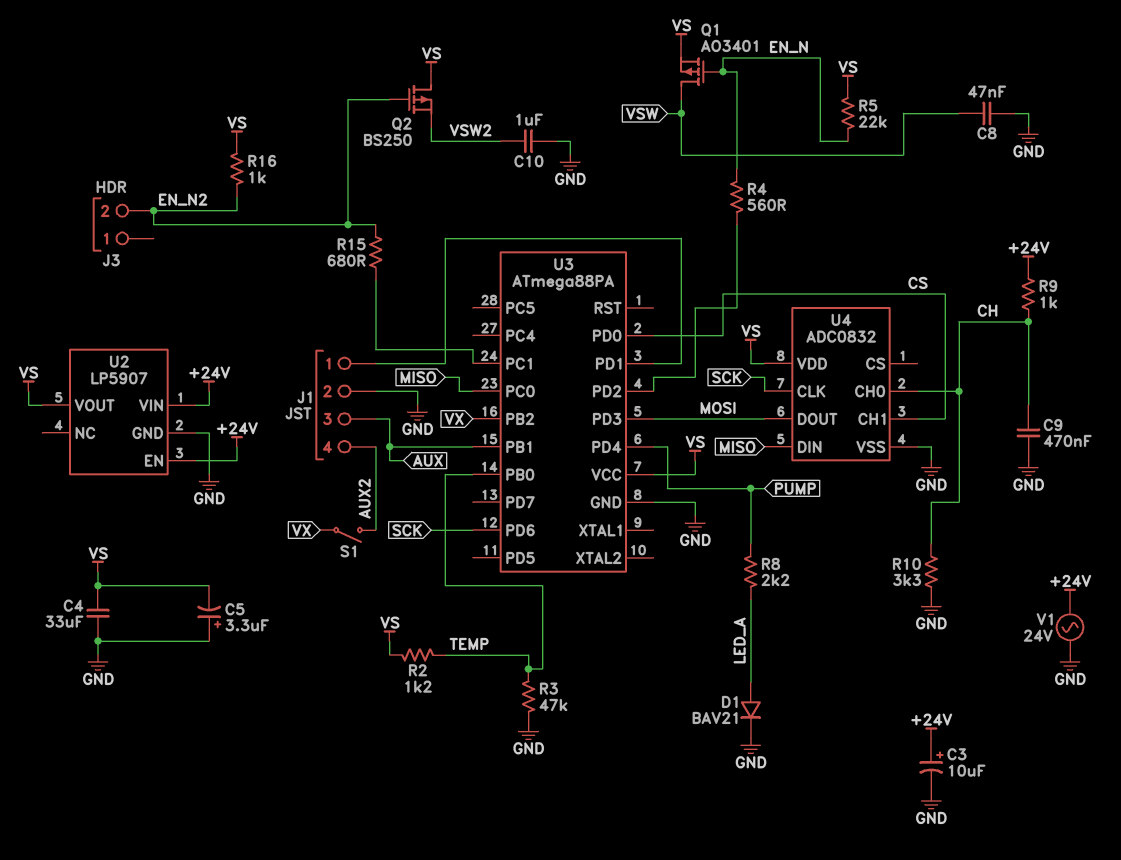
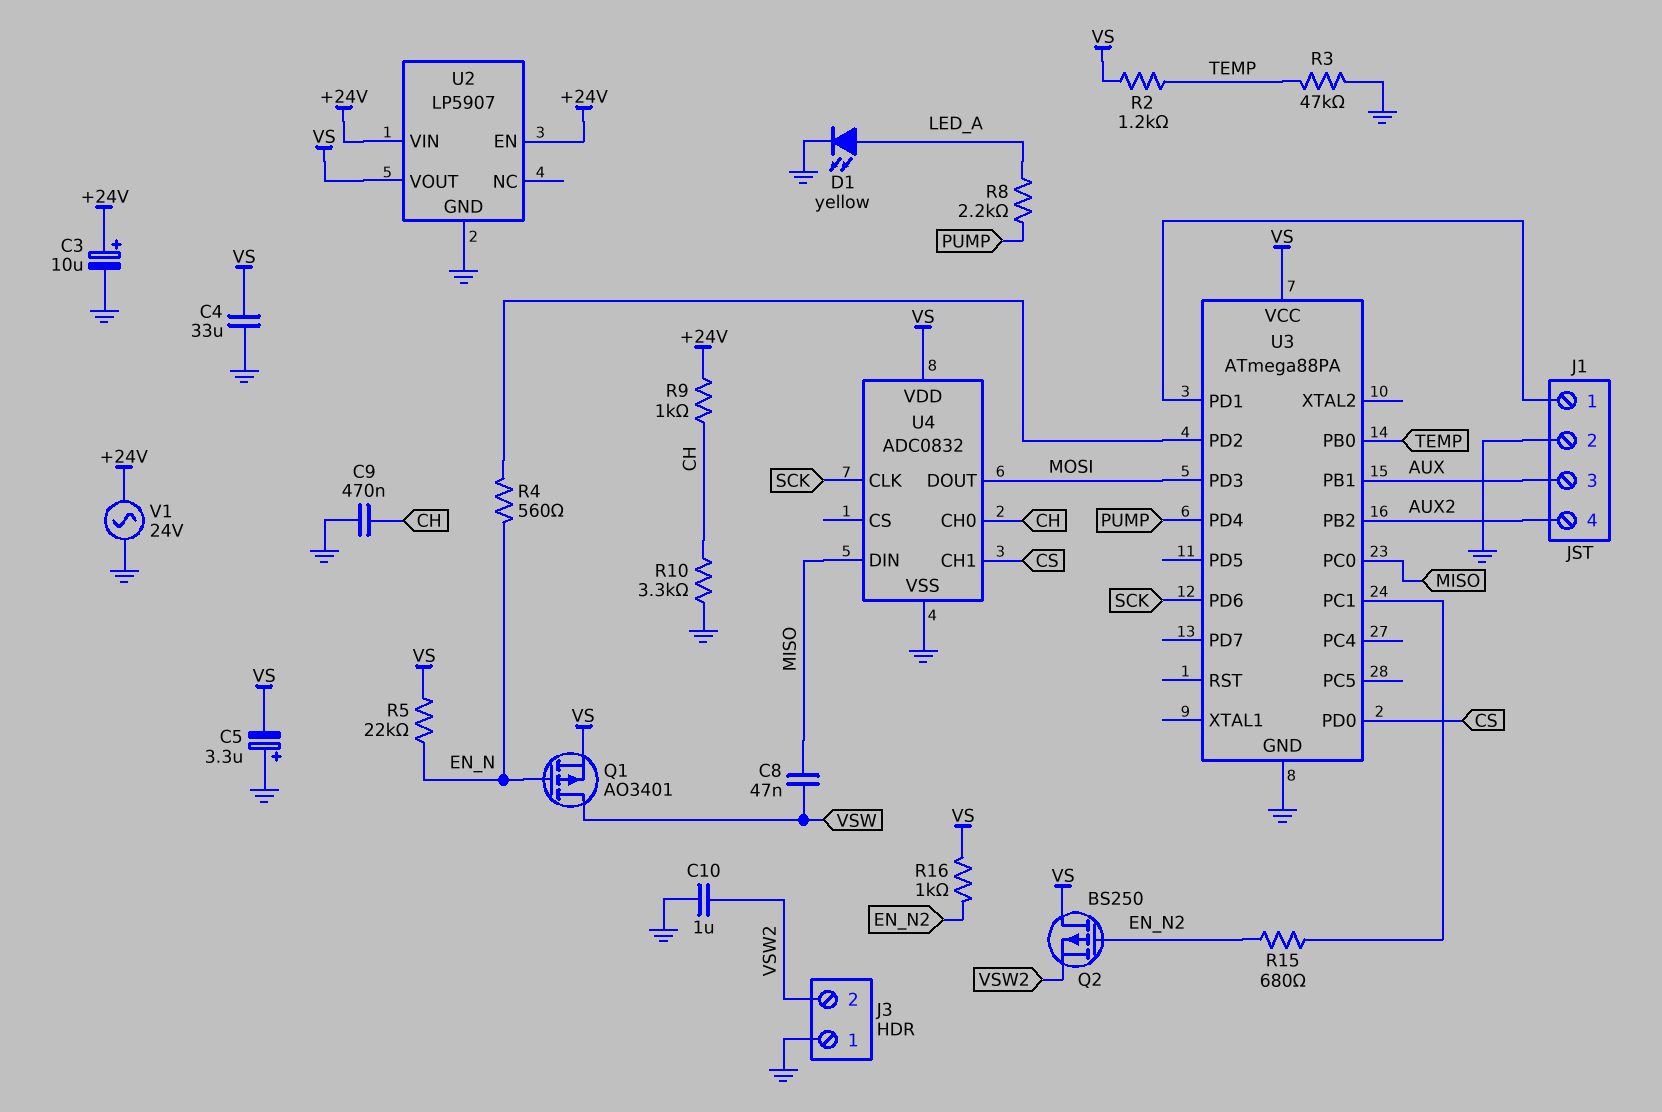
C8: 47nF (GND, VSW) -> 47nF (MISO, VSW)
D1: diode BAV21 (A LED_A, K GND) -> LED yellow (A LED_A, K GND)
J3 pin 1: none -> GND
J3 pin 2: EN_N2 -> VSW2
S1: switch (AUX2, VX) -> none
U3 pin PB2: VX -> AUX2

